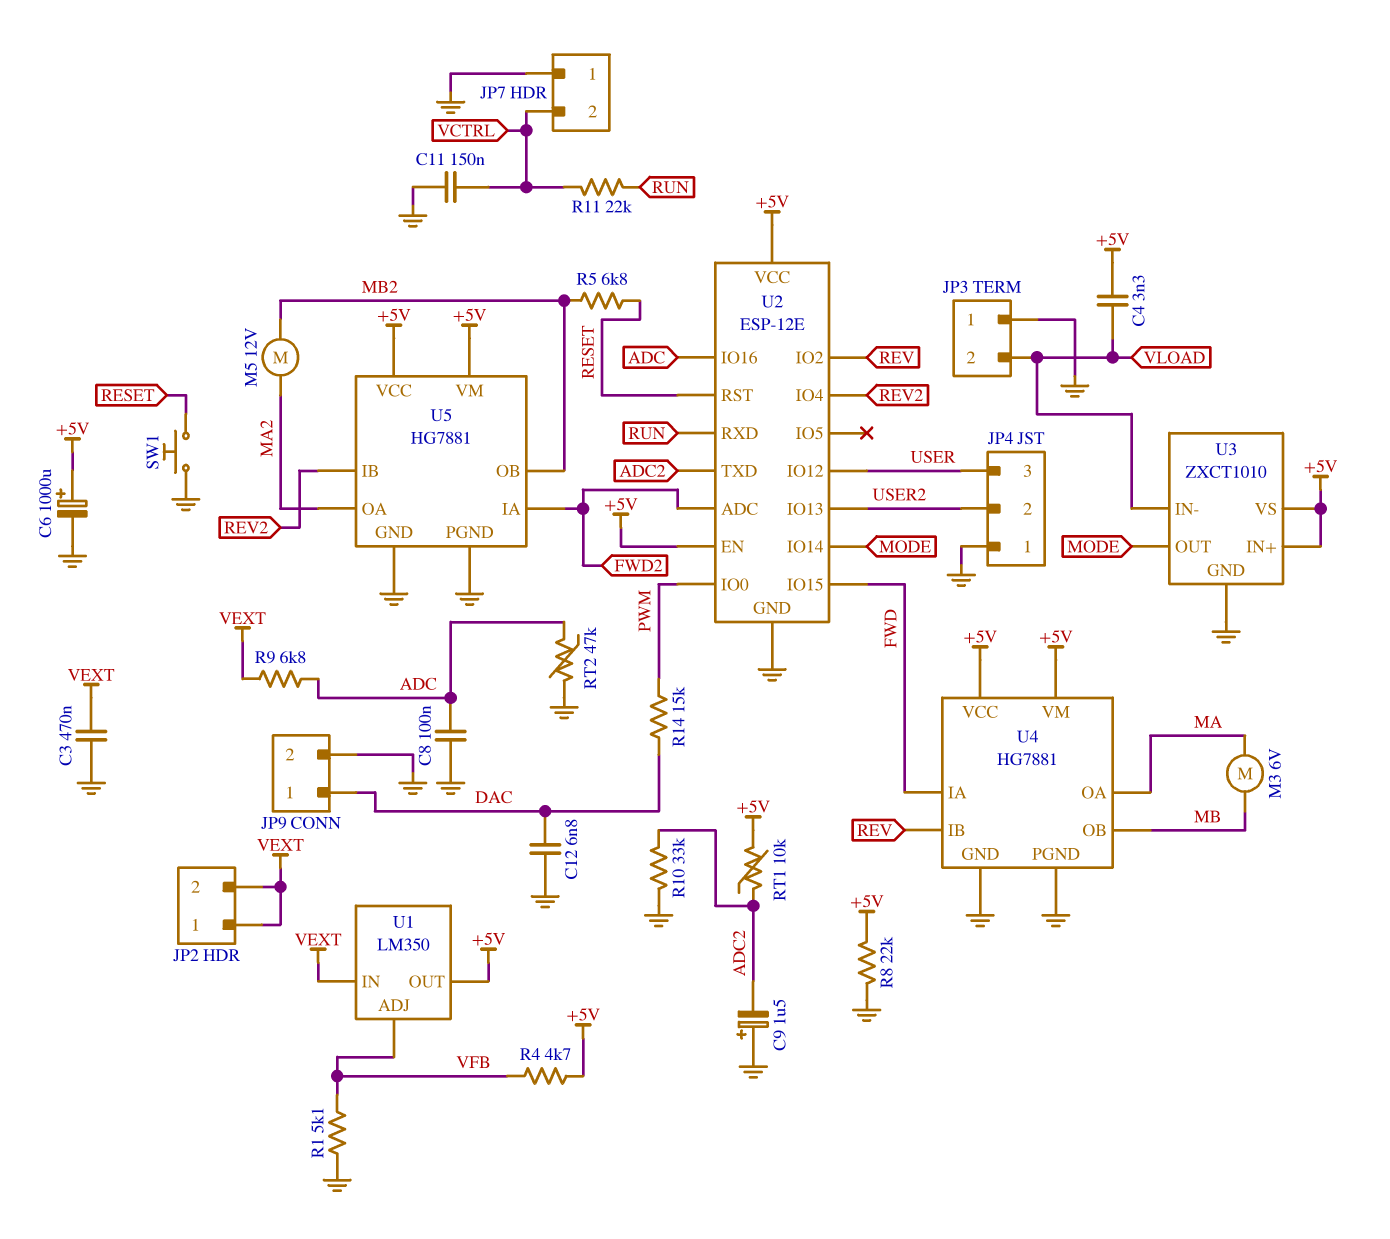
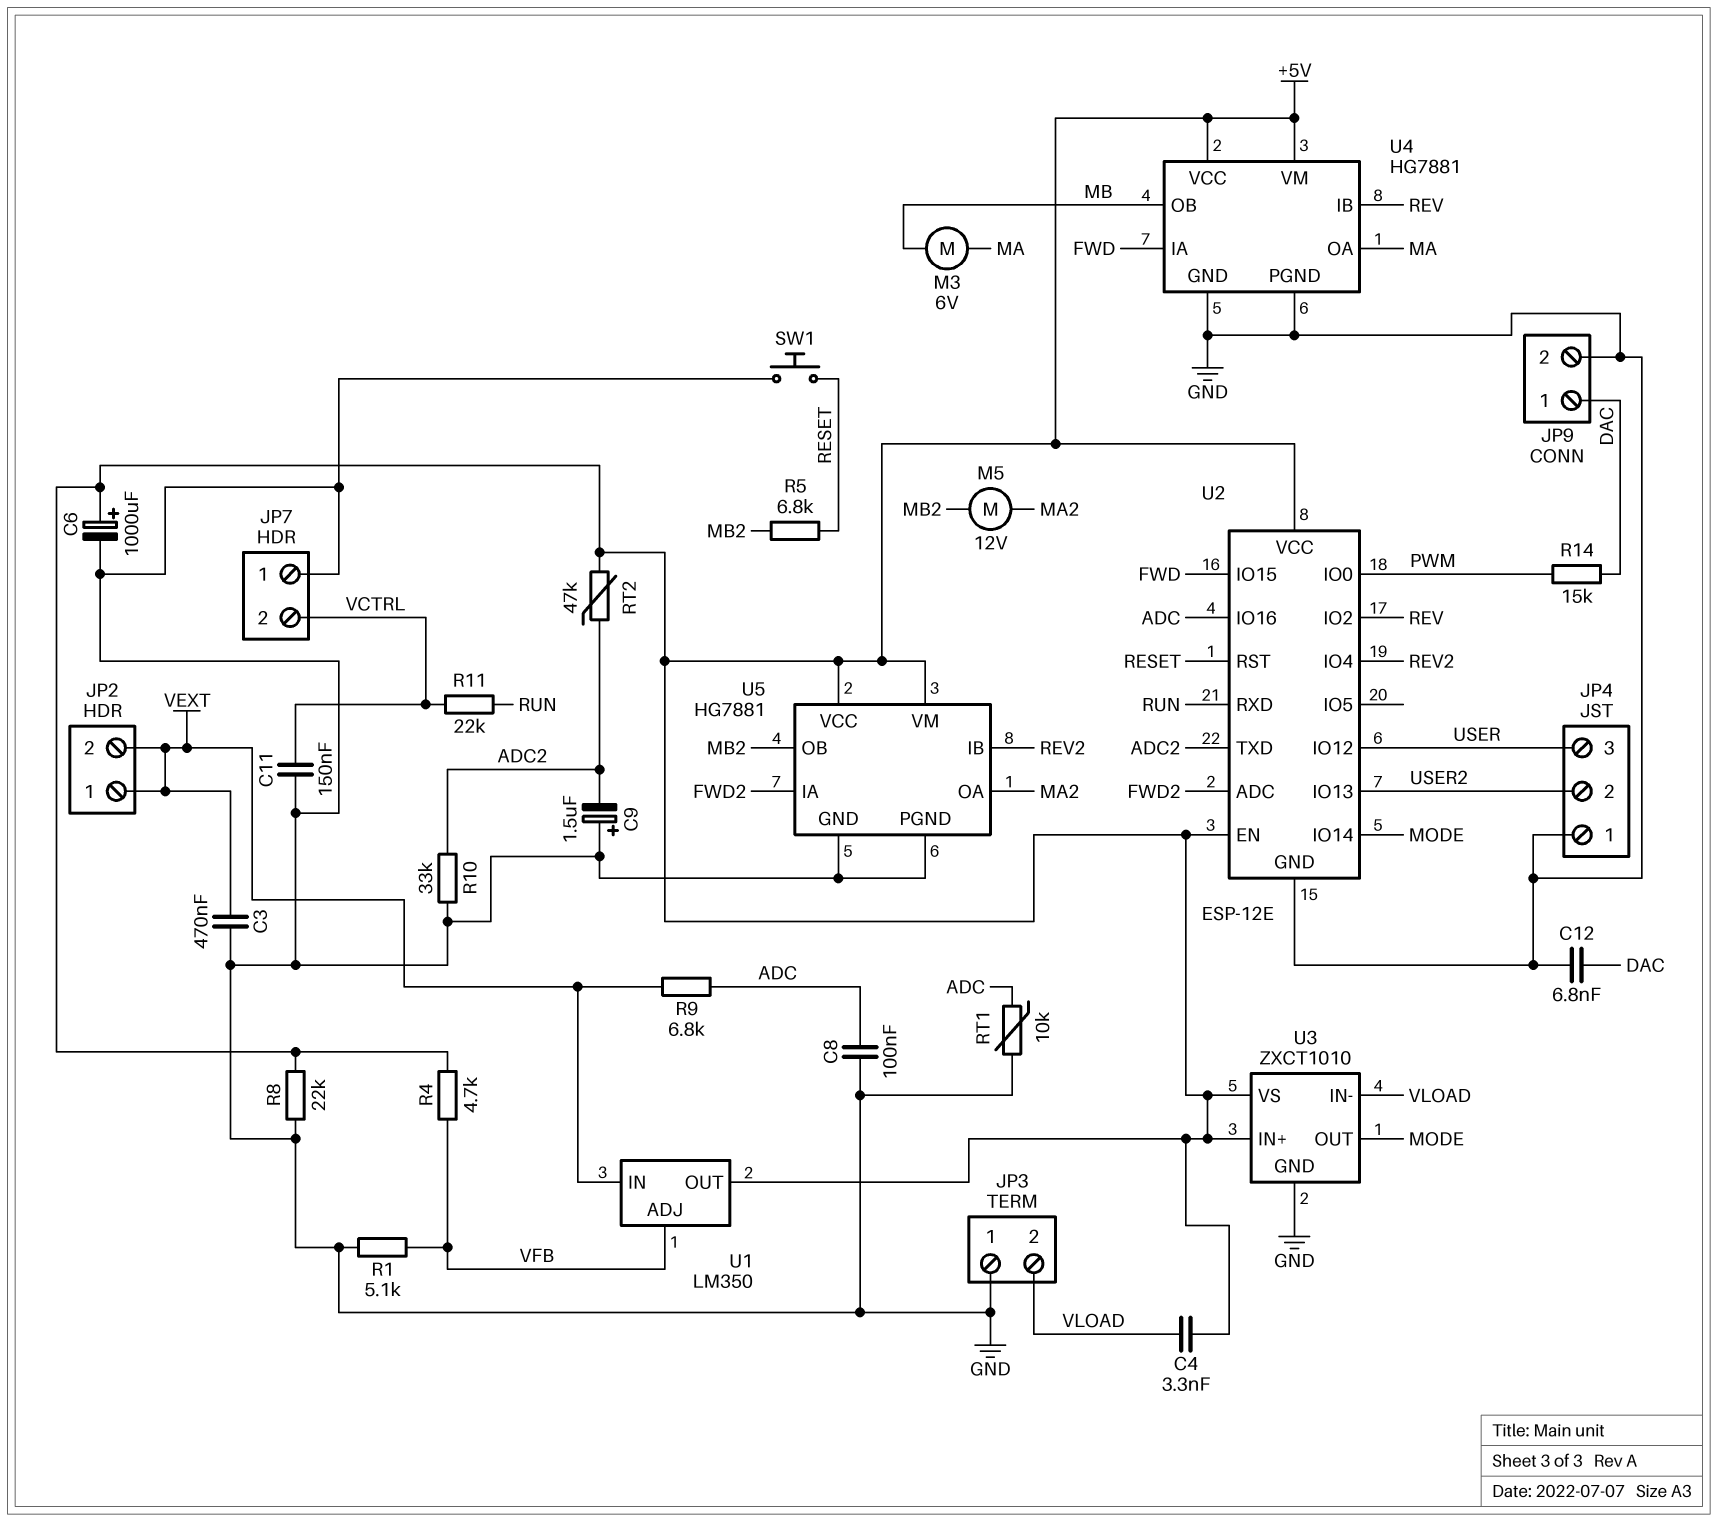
RT1: 10k (+5V, ADC2) -> 10k (ADC, GND)
RT2: 47k (ADC, GND) -> 47k (+5V, ADC2)

